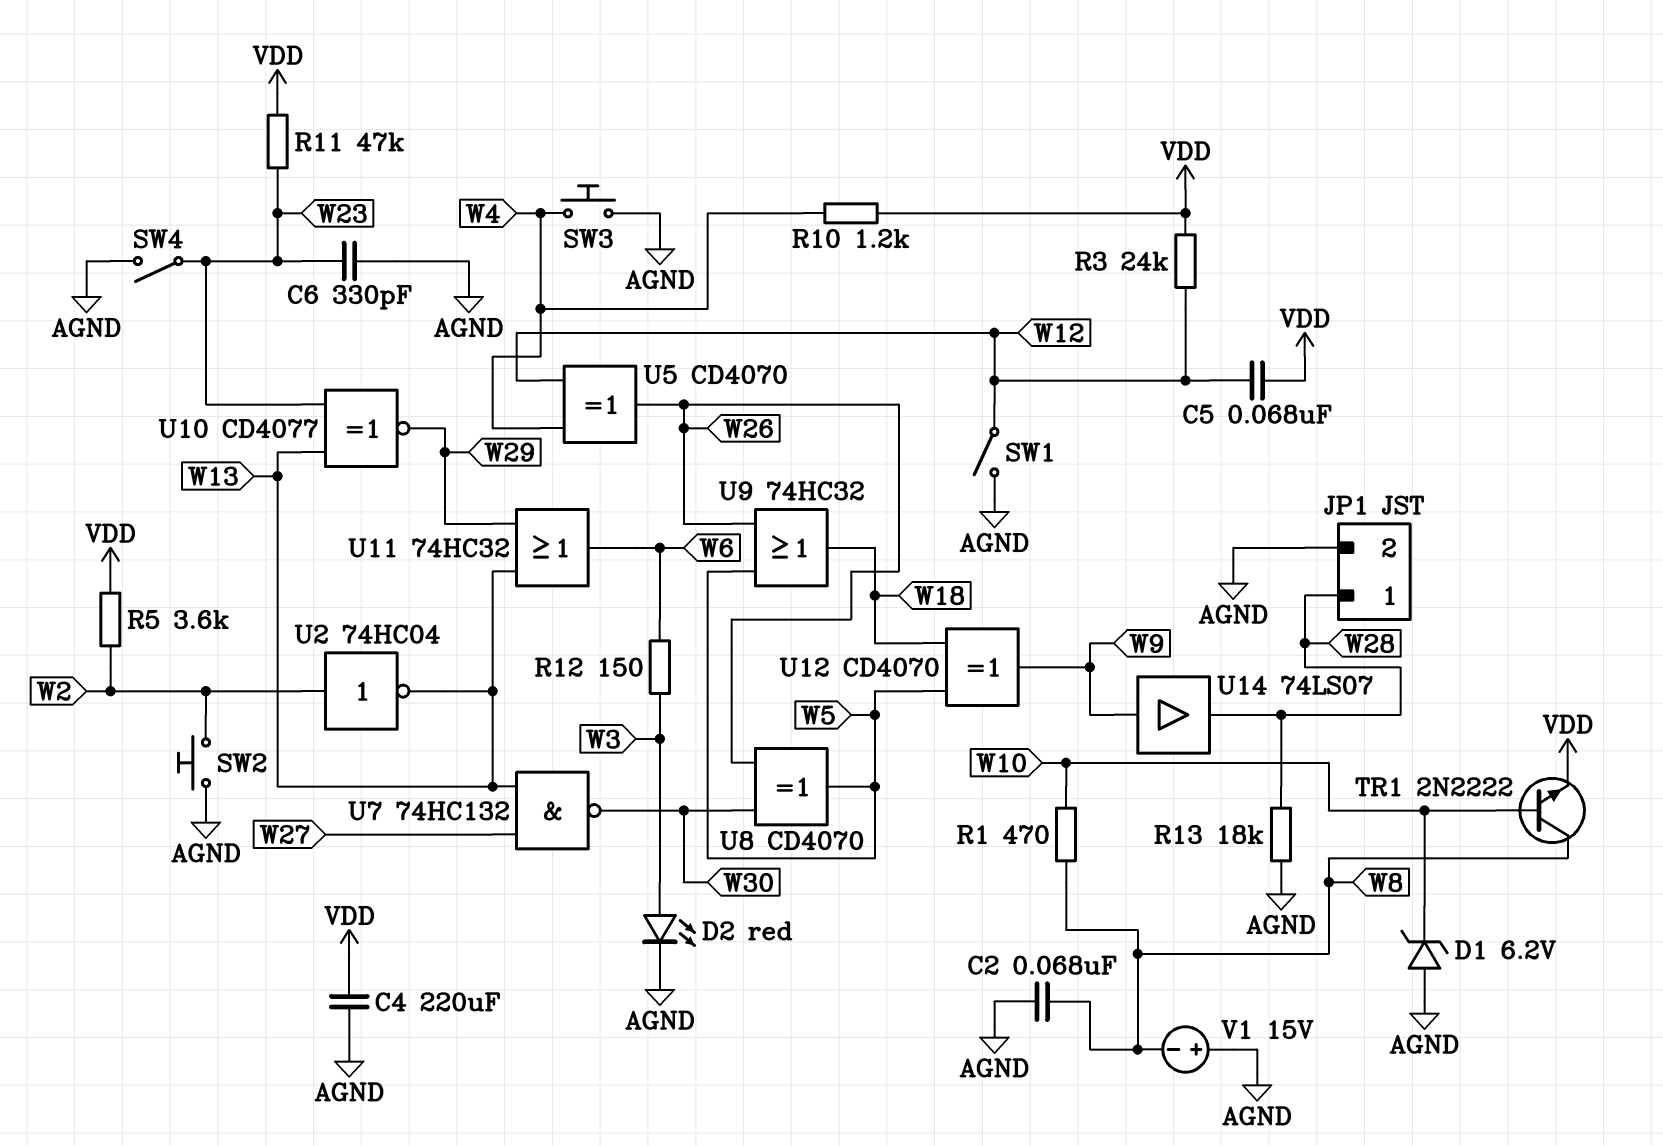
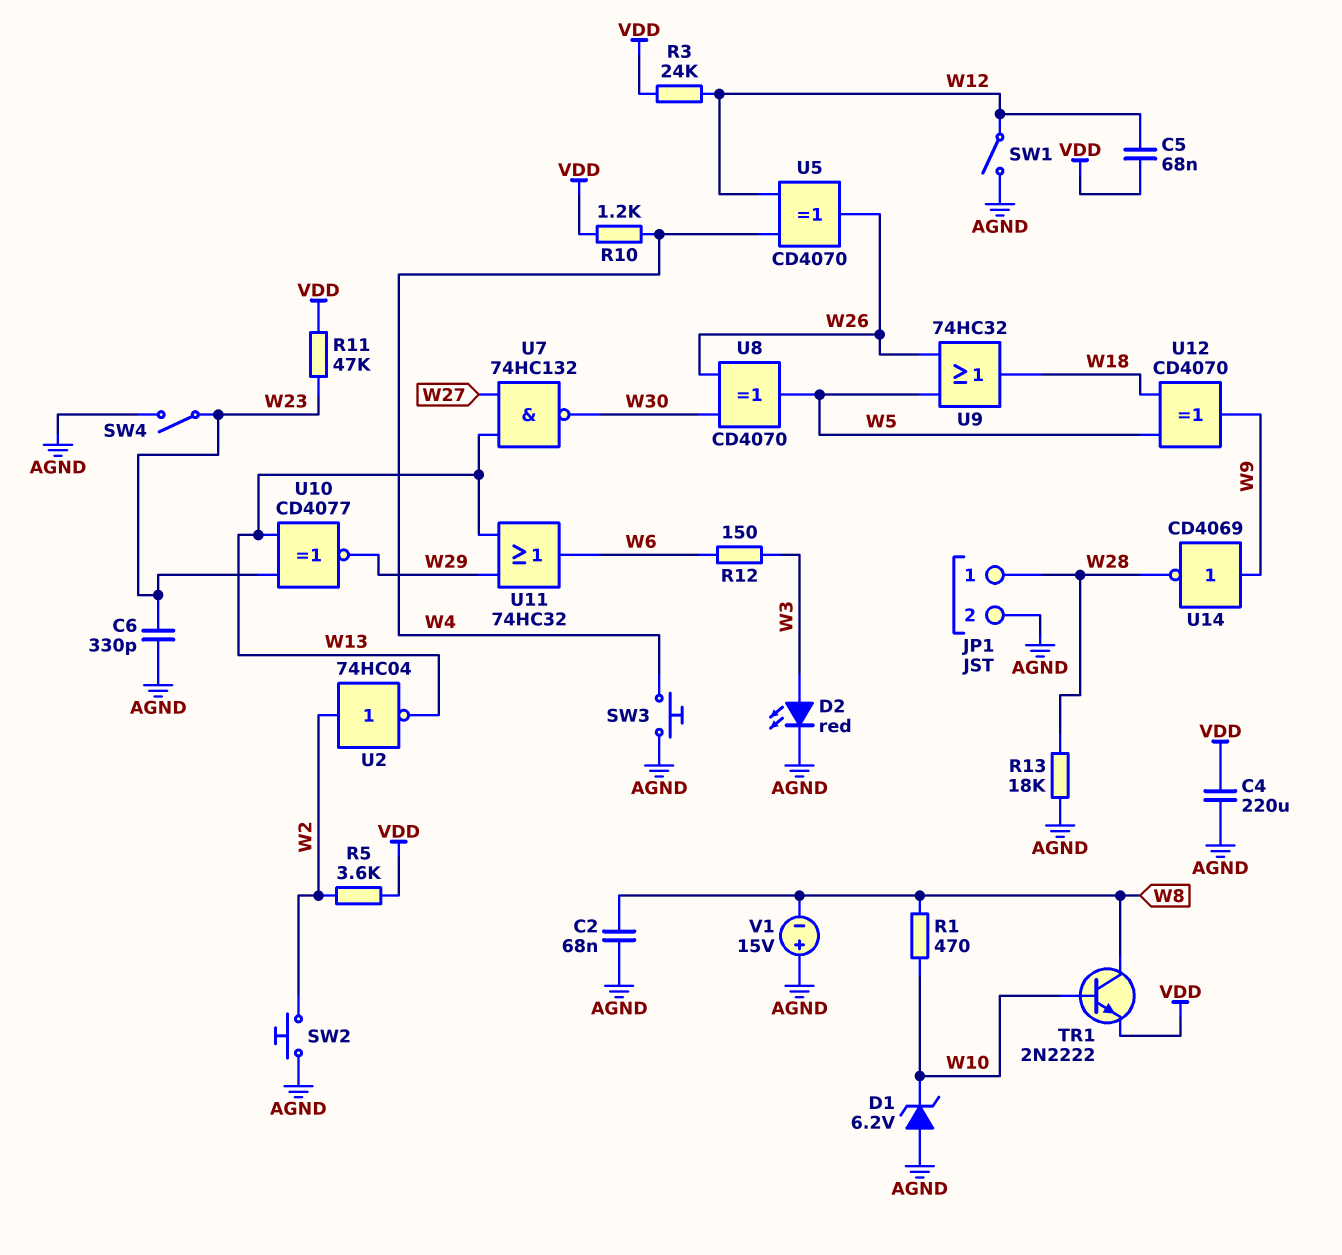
U14: buffer 74LS07 (in W9, out W28) -> NOT CD4069 (in W9, out W28)

